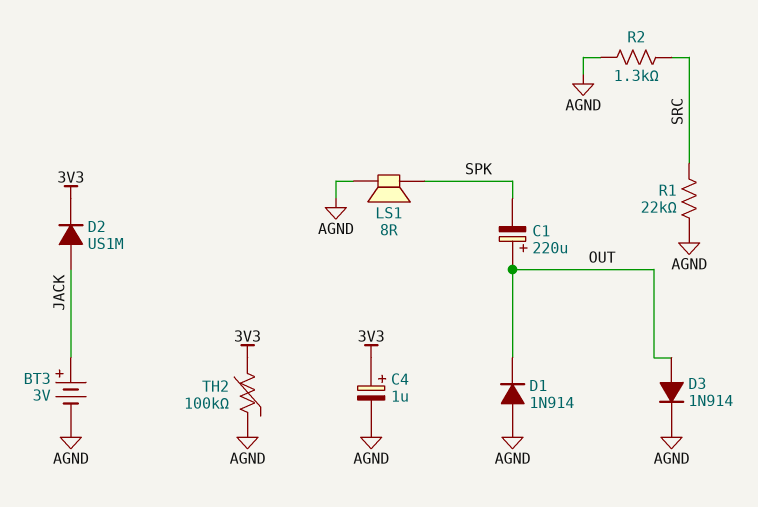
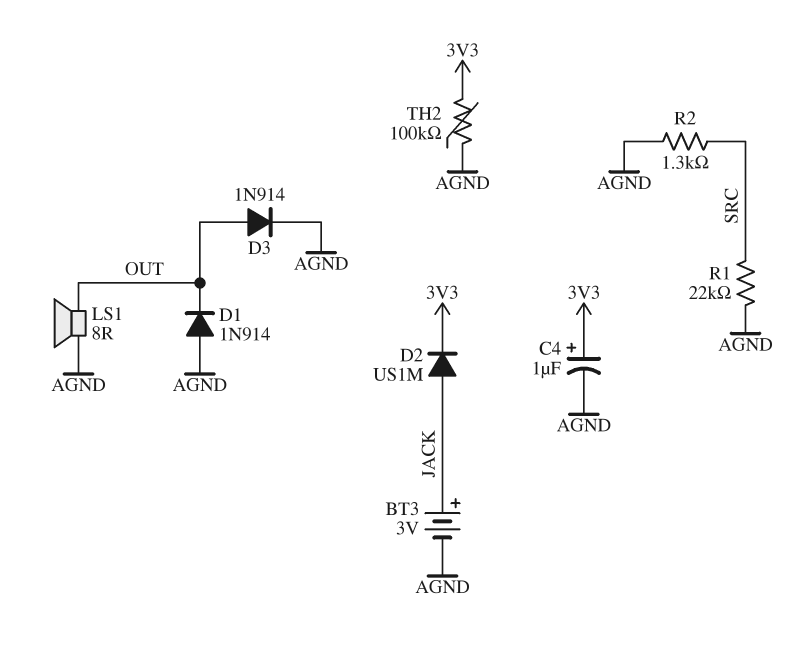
C1: 220uF (plus OUT, minus SPK) -> none
LS1: speaker 8R (AGND, SPK) -> speaker 8R (AGND, OUT)

